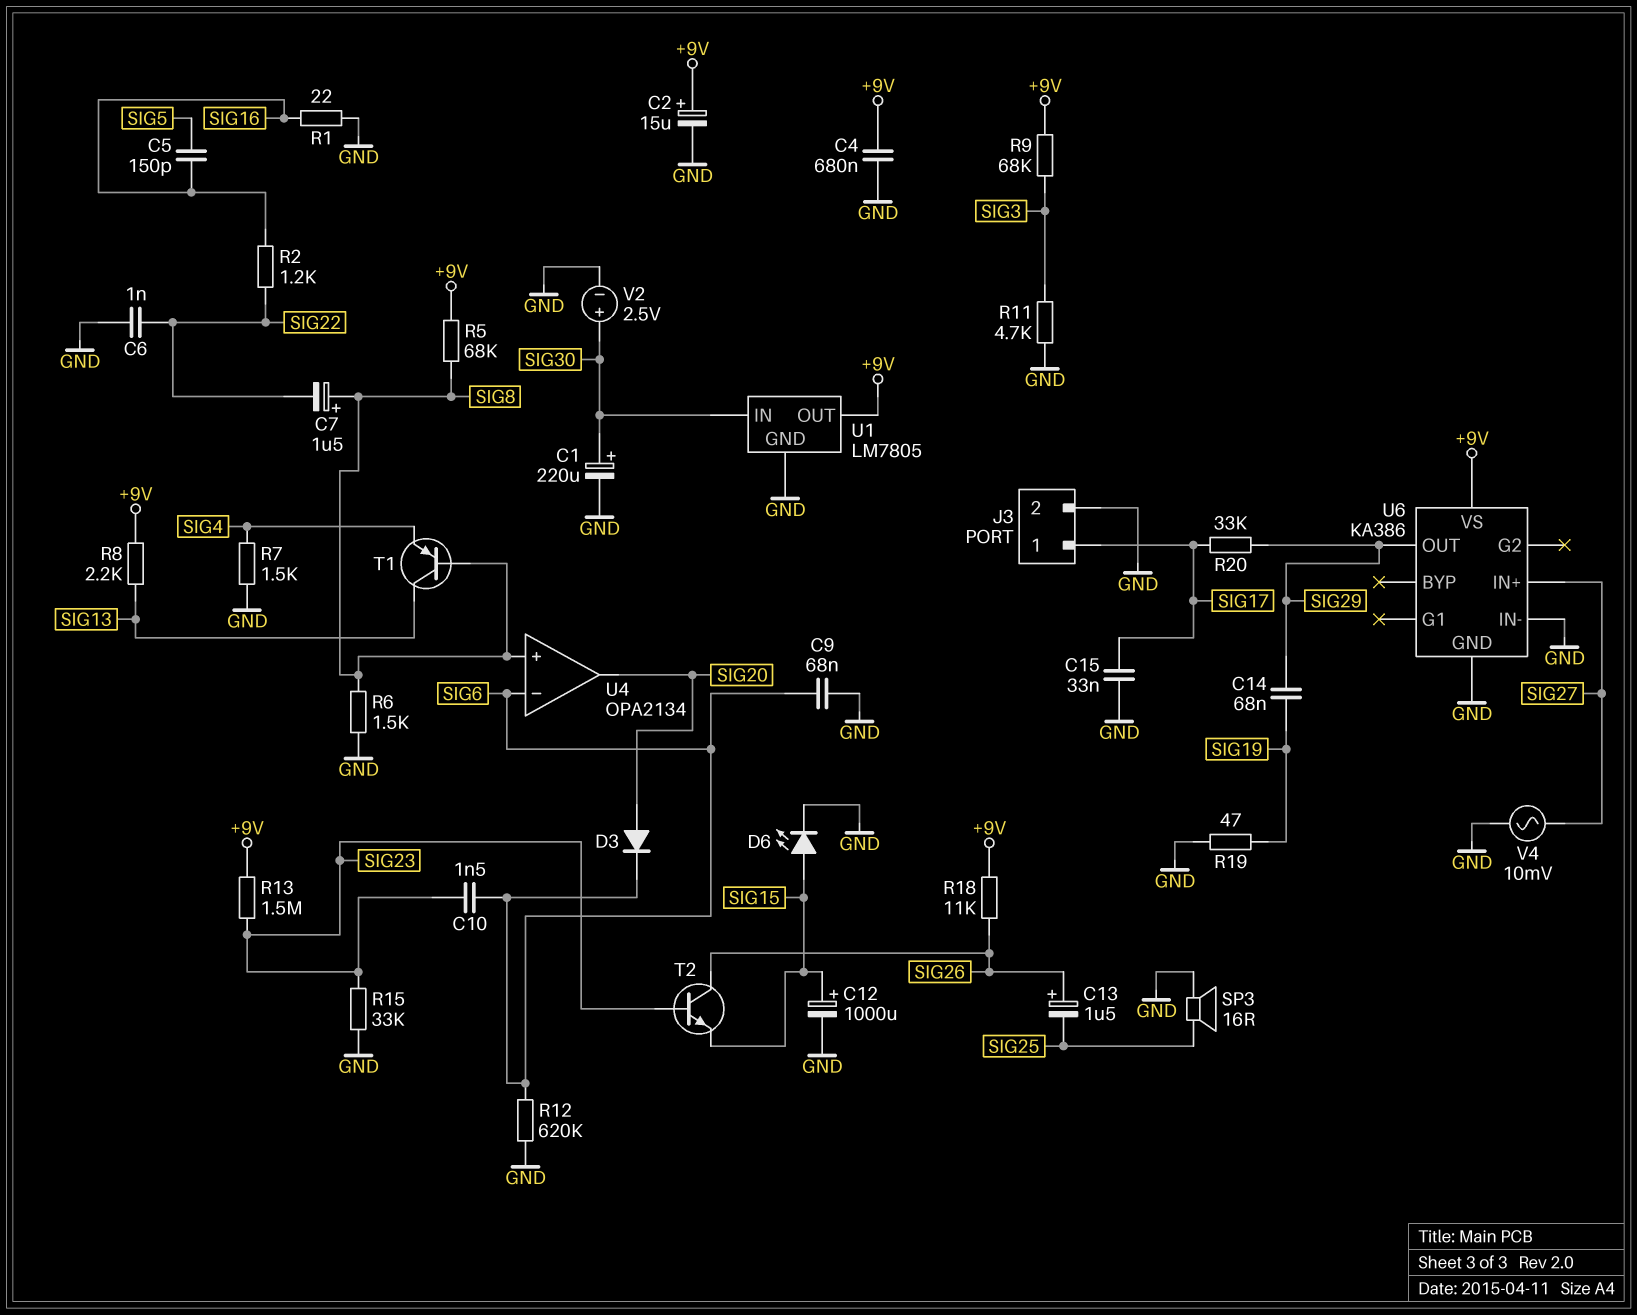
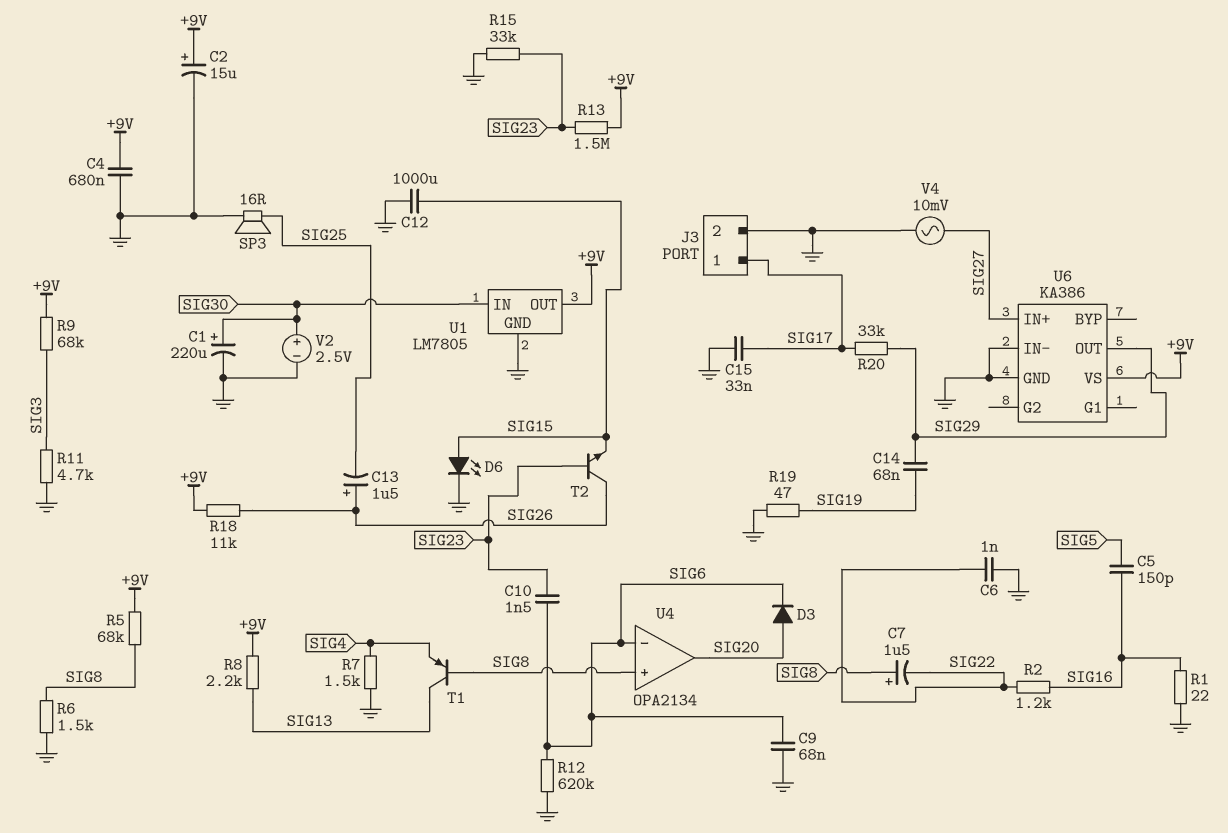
C12: 1000uF (plus SIG15, minus GND) -> 1000uF (GND, SIG15)

